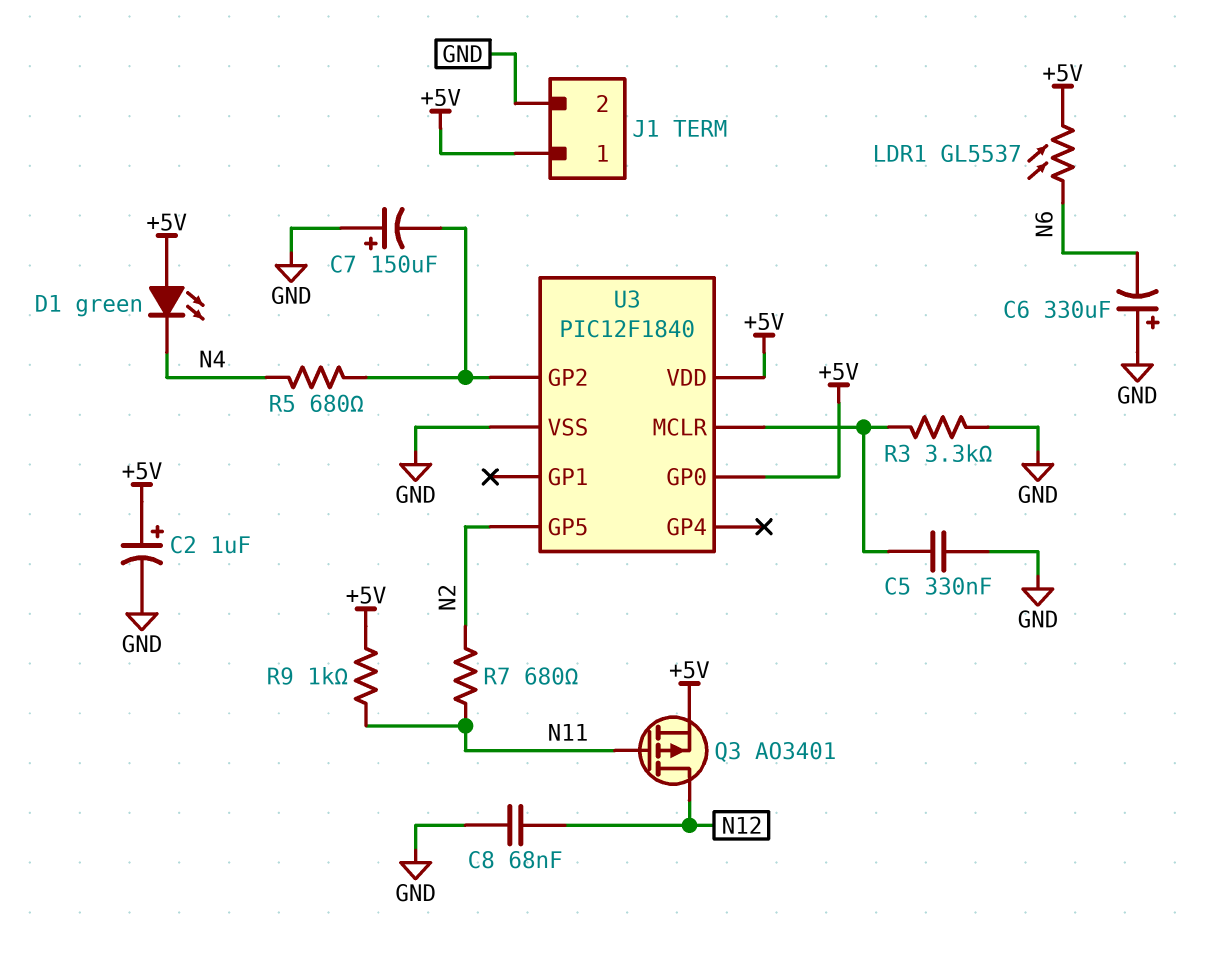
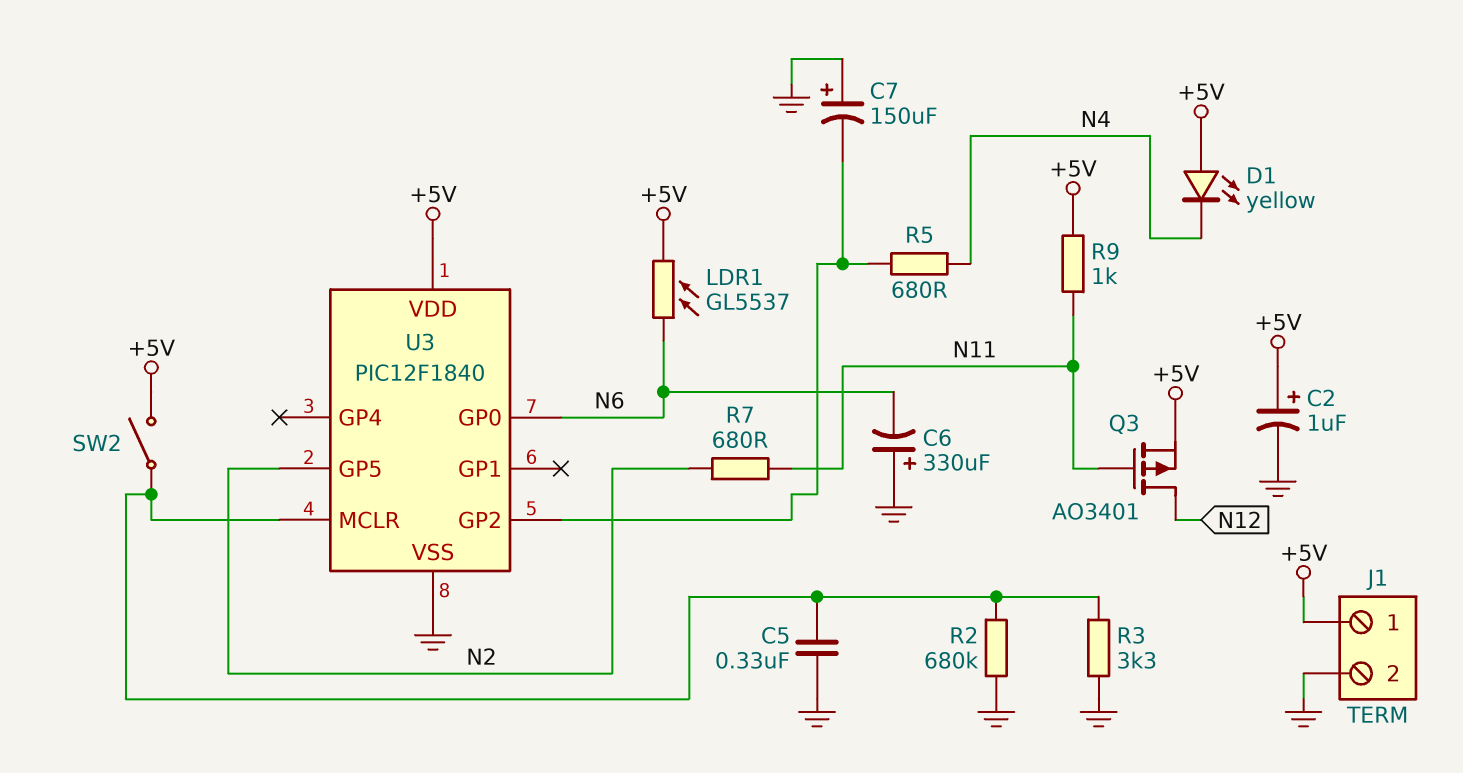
C8: 68nF (GND, N12) -> none
D1: LED green (A +5V, K N4) -> LED yellow (A +5V, K N4)
R2: none -> 680k (GND, U3/MCLR)
SW2: none -> switch (+5V, U3/MCLR)
U3 pin GP0: +5V -> N6

